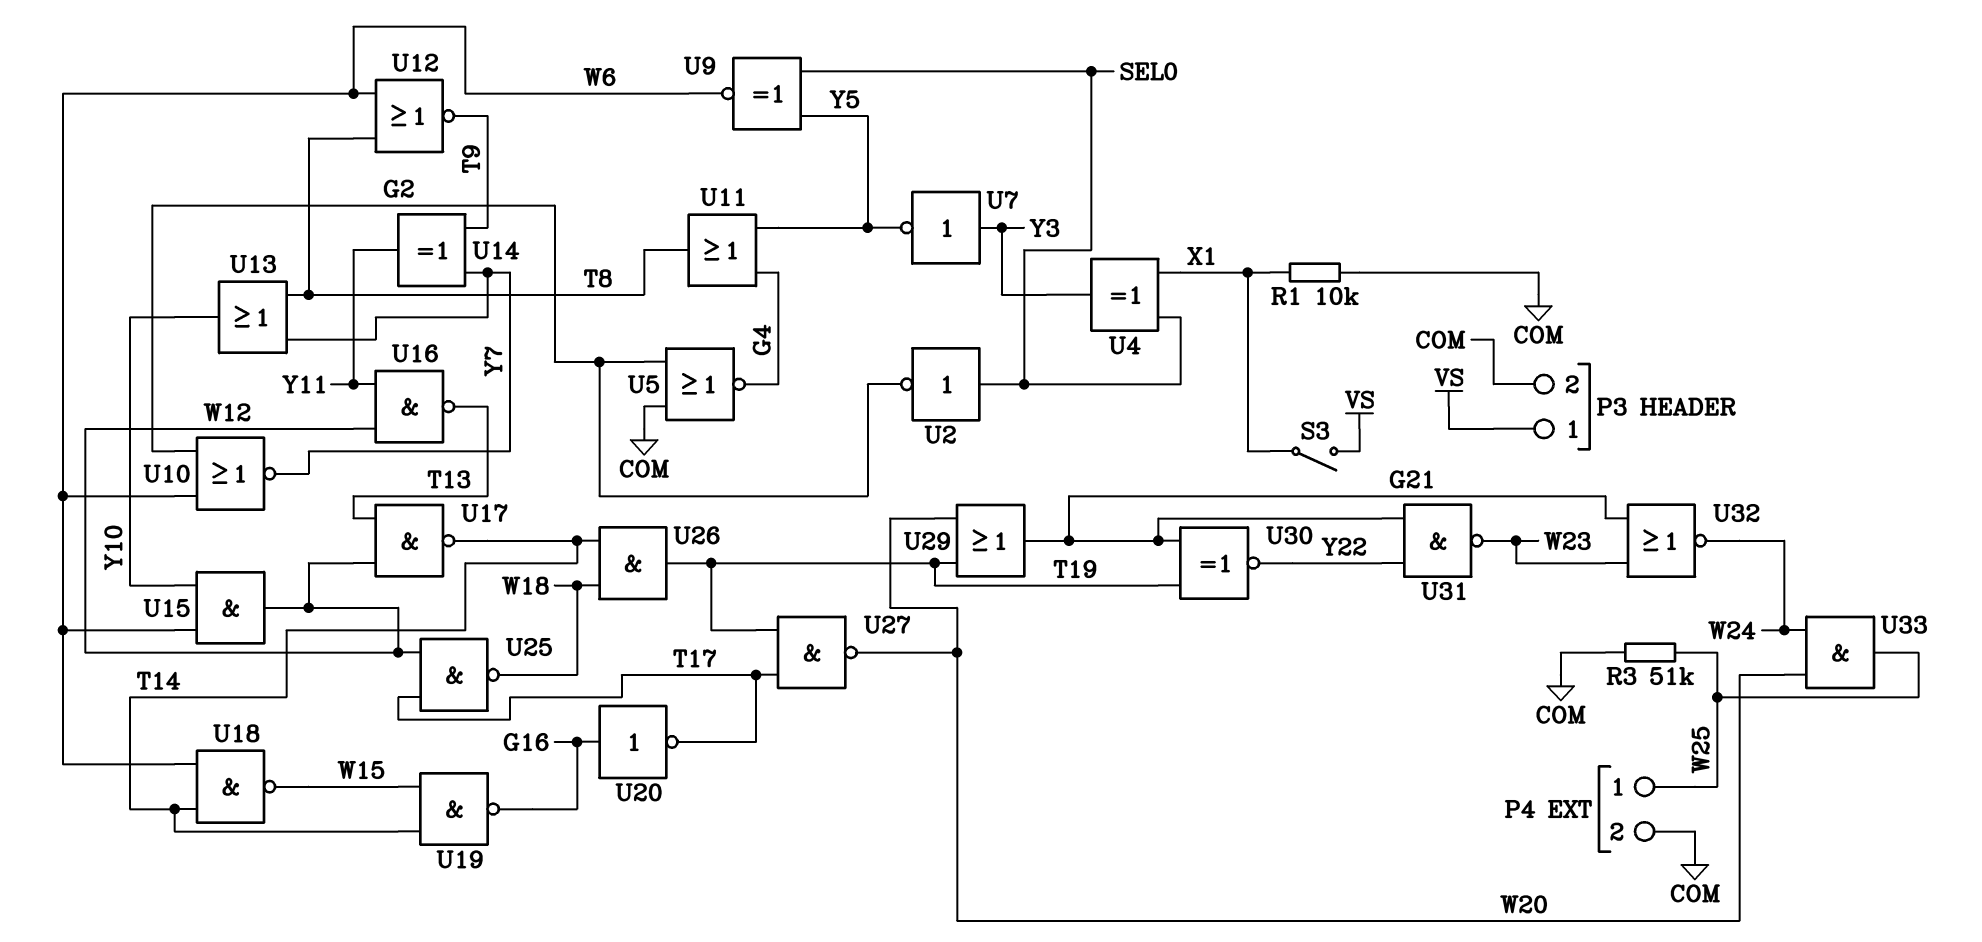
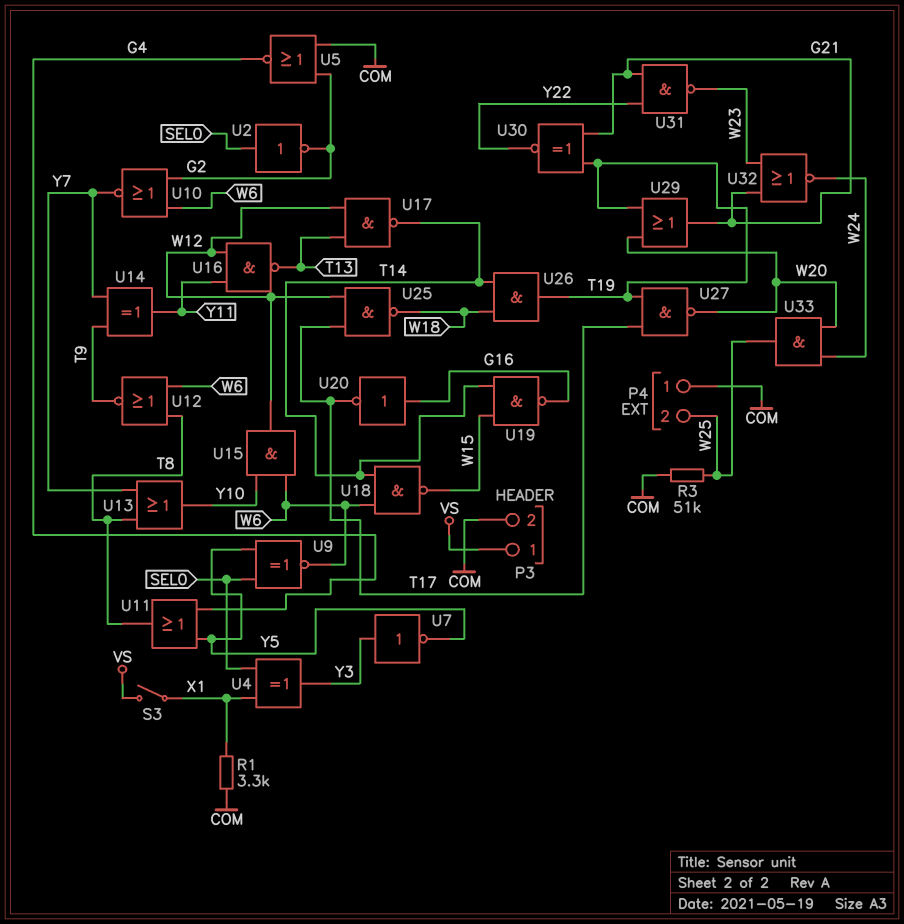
P4 pin 1: W25 -> COM
P4 pin 2: COM -> W25
R1: 10k (COM, X1) -> 3.3k (COM, X1)

